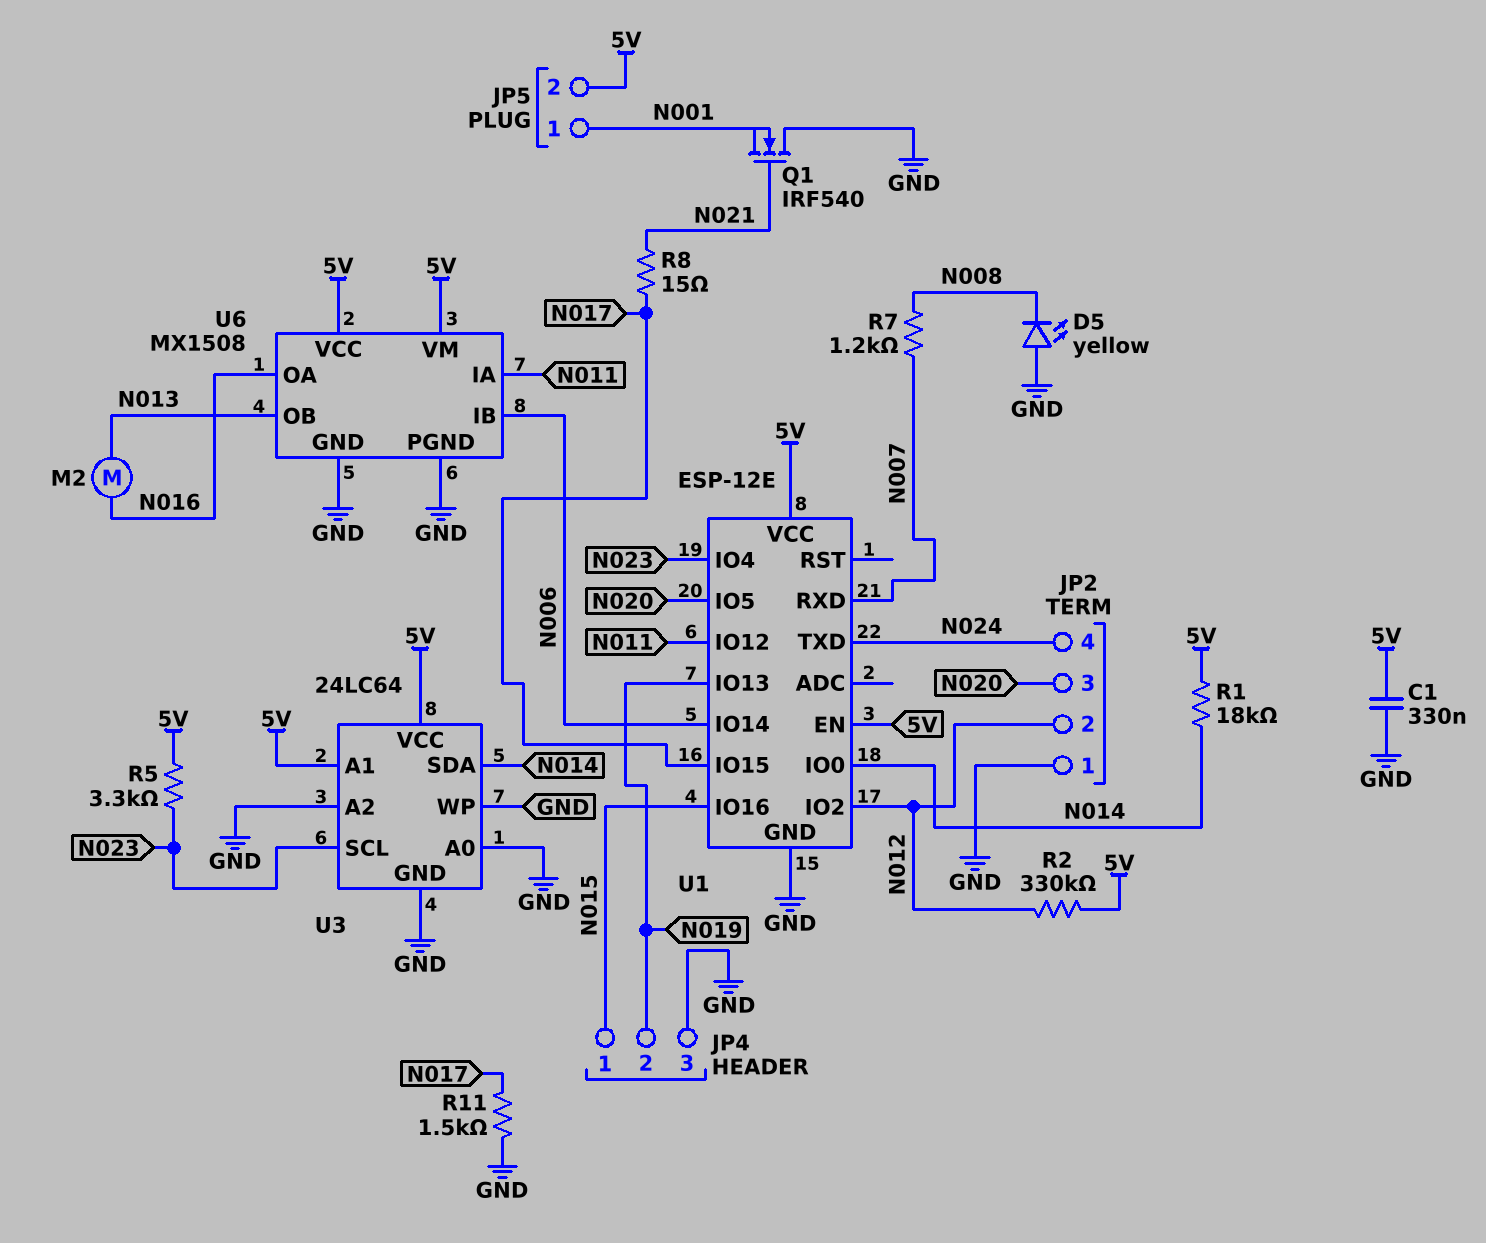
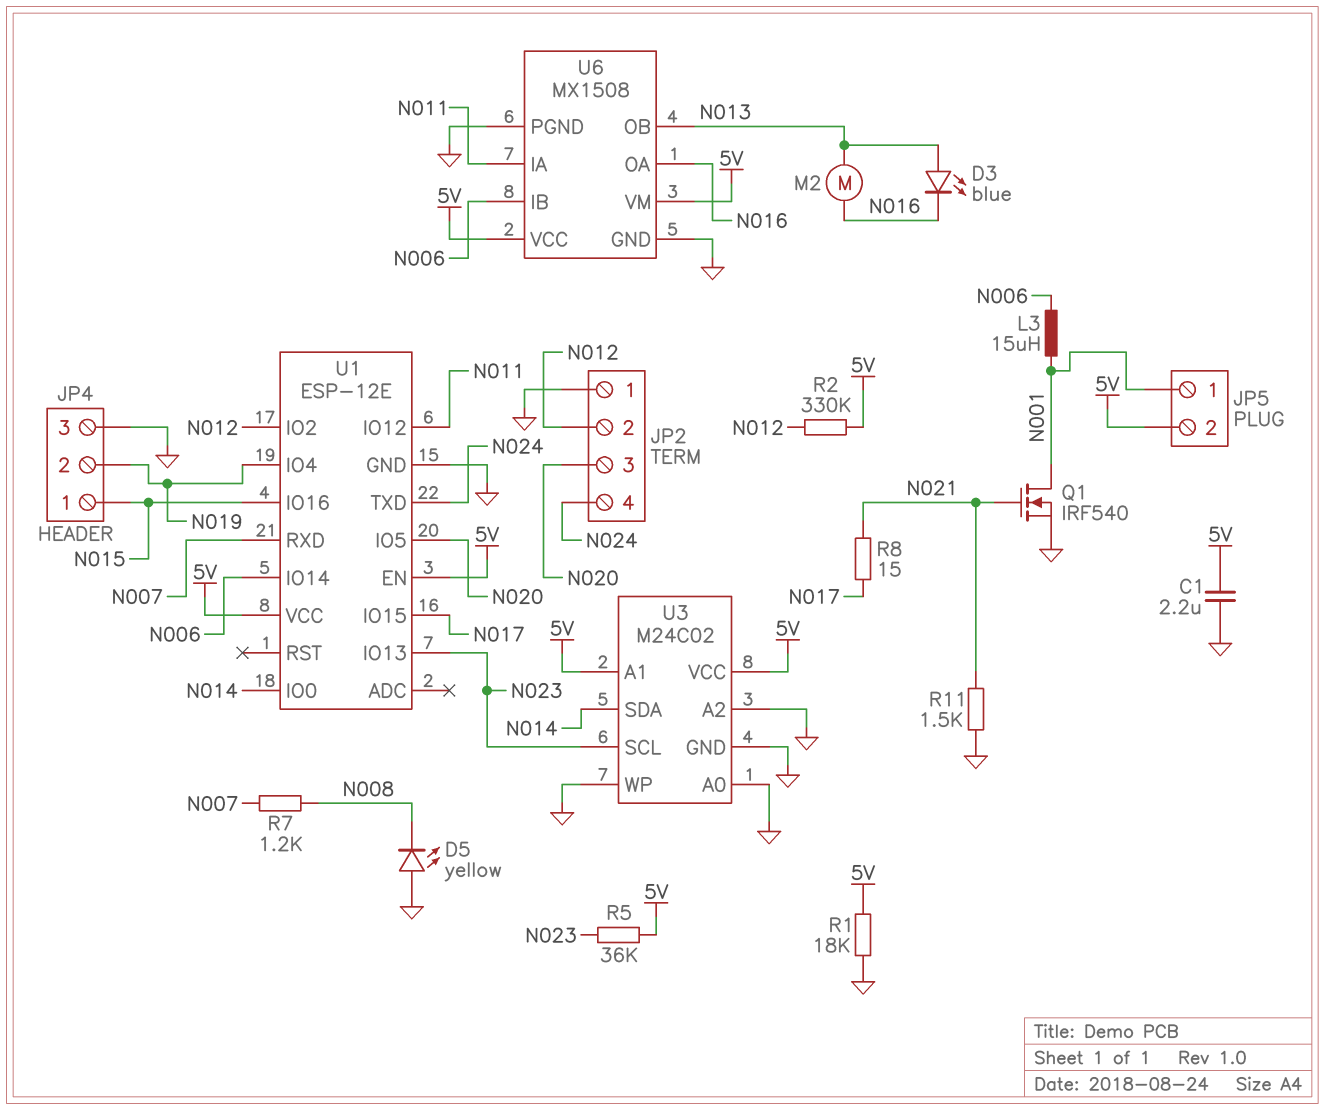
C1: 330nF (5V, GND) -> 2.2uF (5V, GND)
D3: none -> LED blue (A N013, K N016)
L3: none -> 15uH (N001, N006)
Q1: NMOS IRF540 (G N021, D GND, S N001) -> NMOS IRF540 (G N021, D N001, S GND)
R1: 18k (5V, N014) -> 18k (5V, GND)
R5: 3.3k (5V, N023) -> 36k (5V, N023)
R11: 1.5k (GND, N017) -> 1.5k (GND, N021)
U1 pin IO4: N023 -> N019
U1 pin IO13: N019 -> N023
U3: 24LC64 -> M24C02

